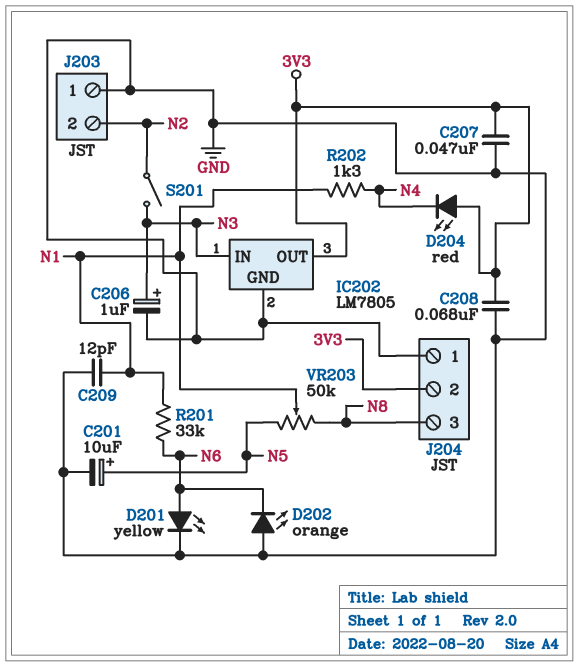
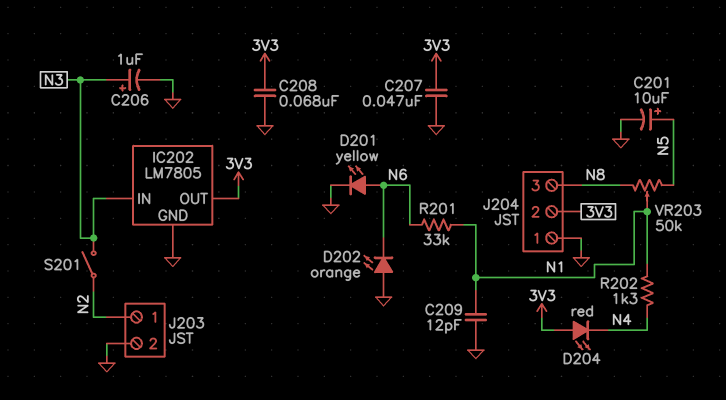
J203 pin 1: GND -> N2
J203 pin 2: N2 -> GND

